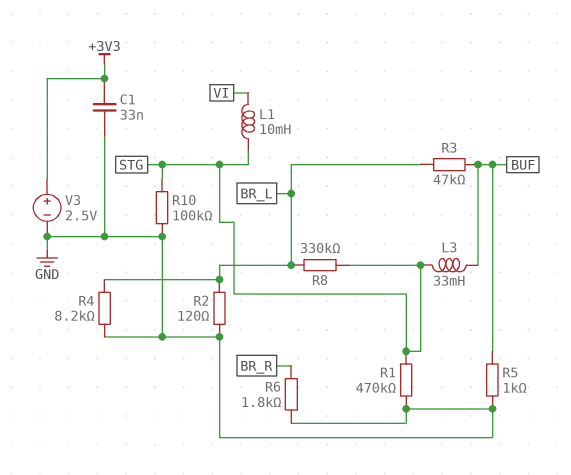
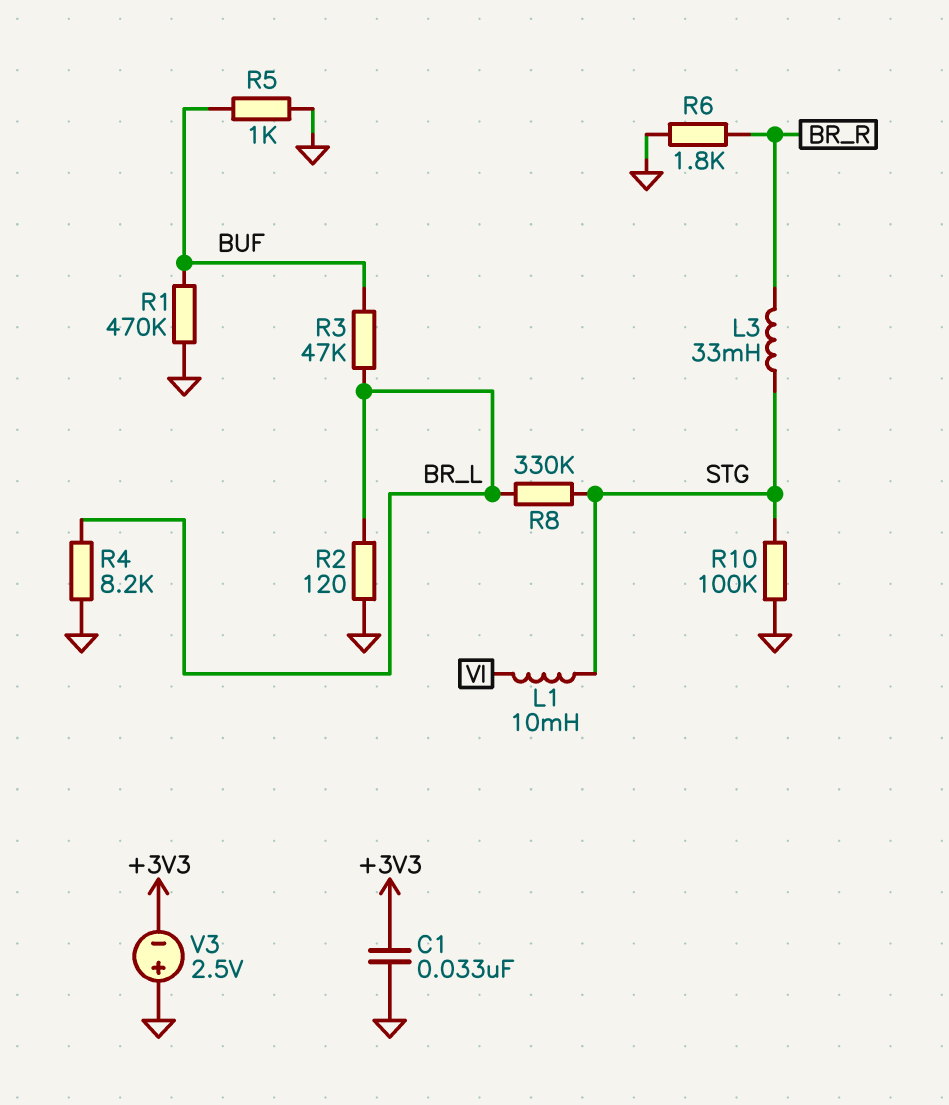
L3: 33mH (BUF, STG) -> 33mH (BR_R, STG)
R1: 470k (GND, STG) -> 470k (BUF, GND)
V3: 2.5V (plus +3V3, minus GND) -> 2.5V (plus GND, minus +3V3)

